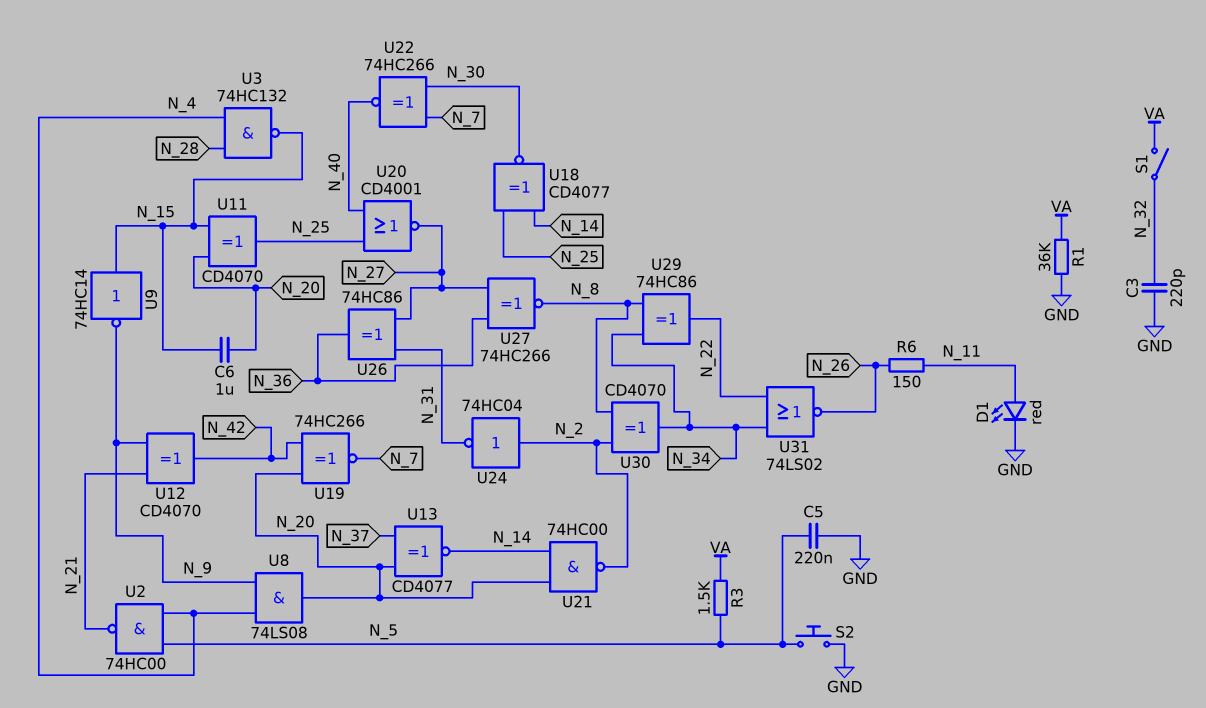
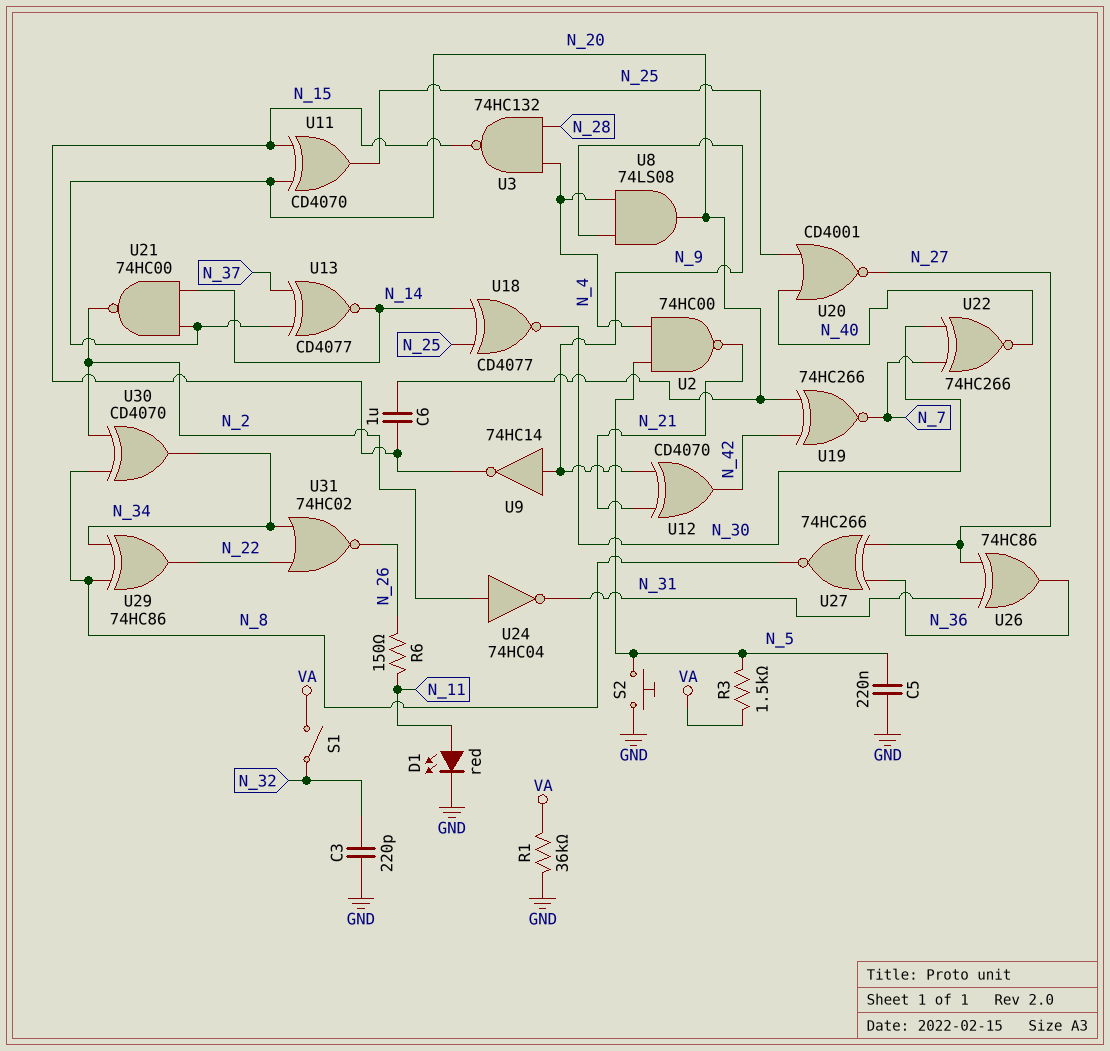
U9: NOT 74HC14 (in N_15, out N_9) -> NOT 74HC14 (in N_9, out N_15)
U31: NOR 74LS02 (in N_22, in N_34, out N_26) -> NOR 74HC02 (in N_22, in N_34, out N_26)

